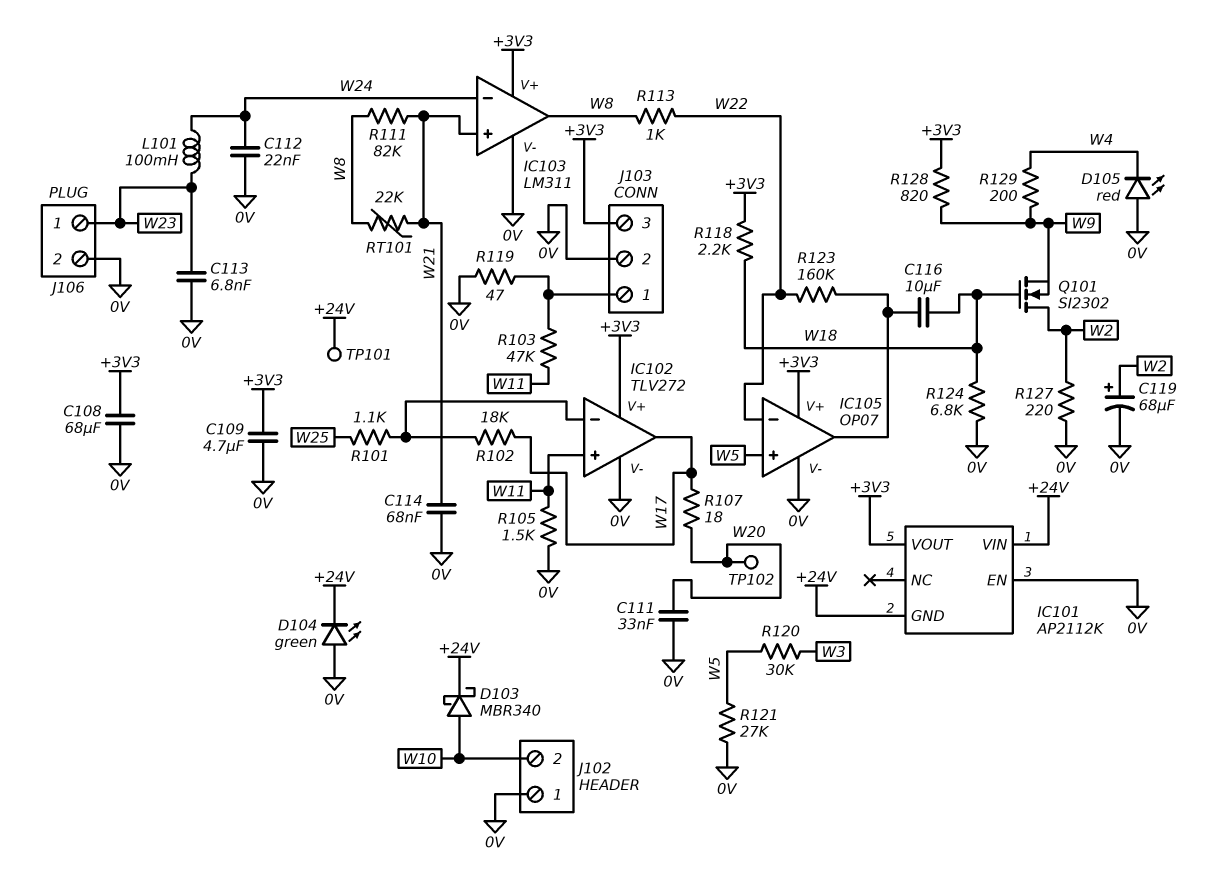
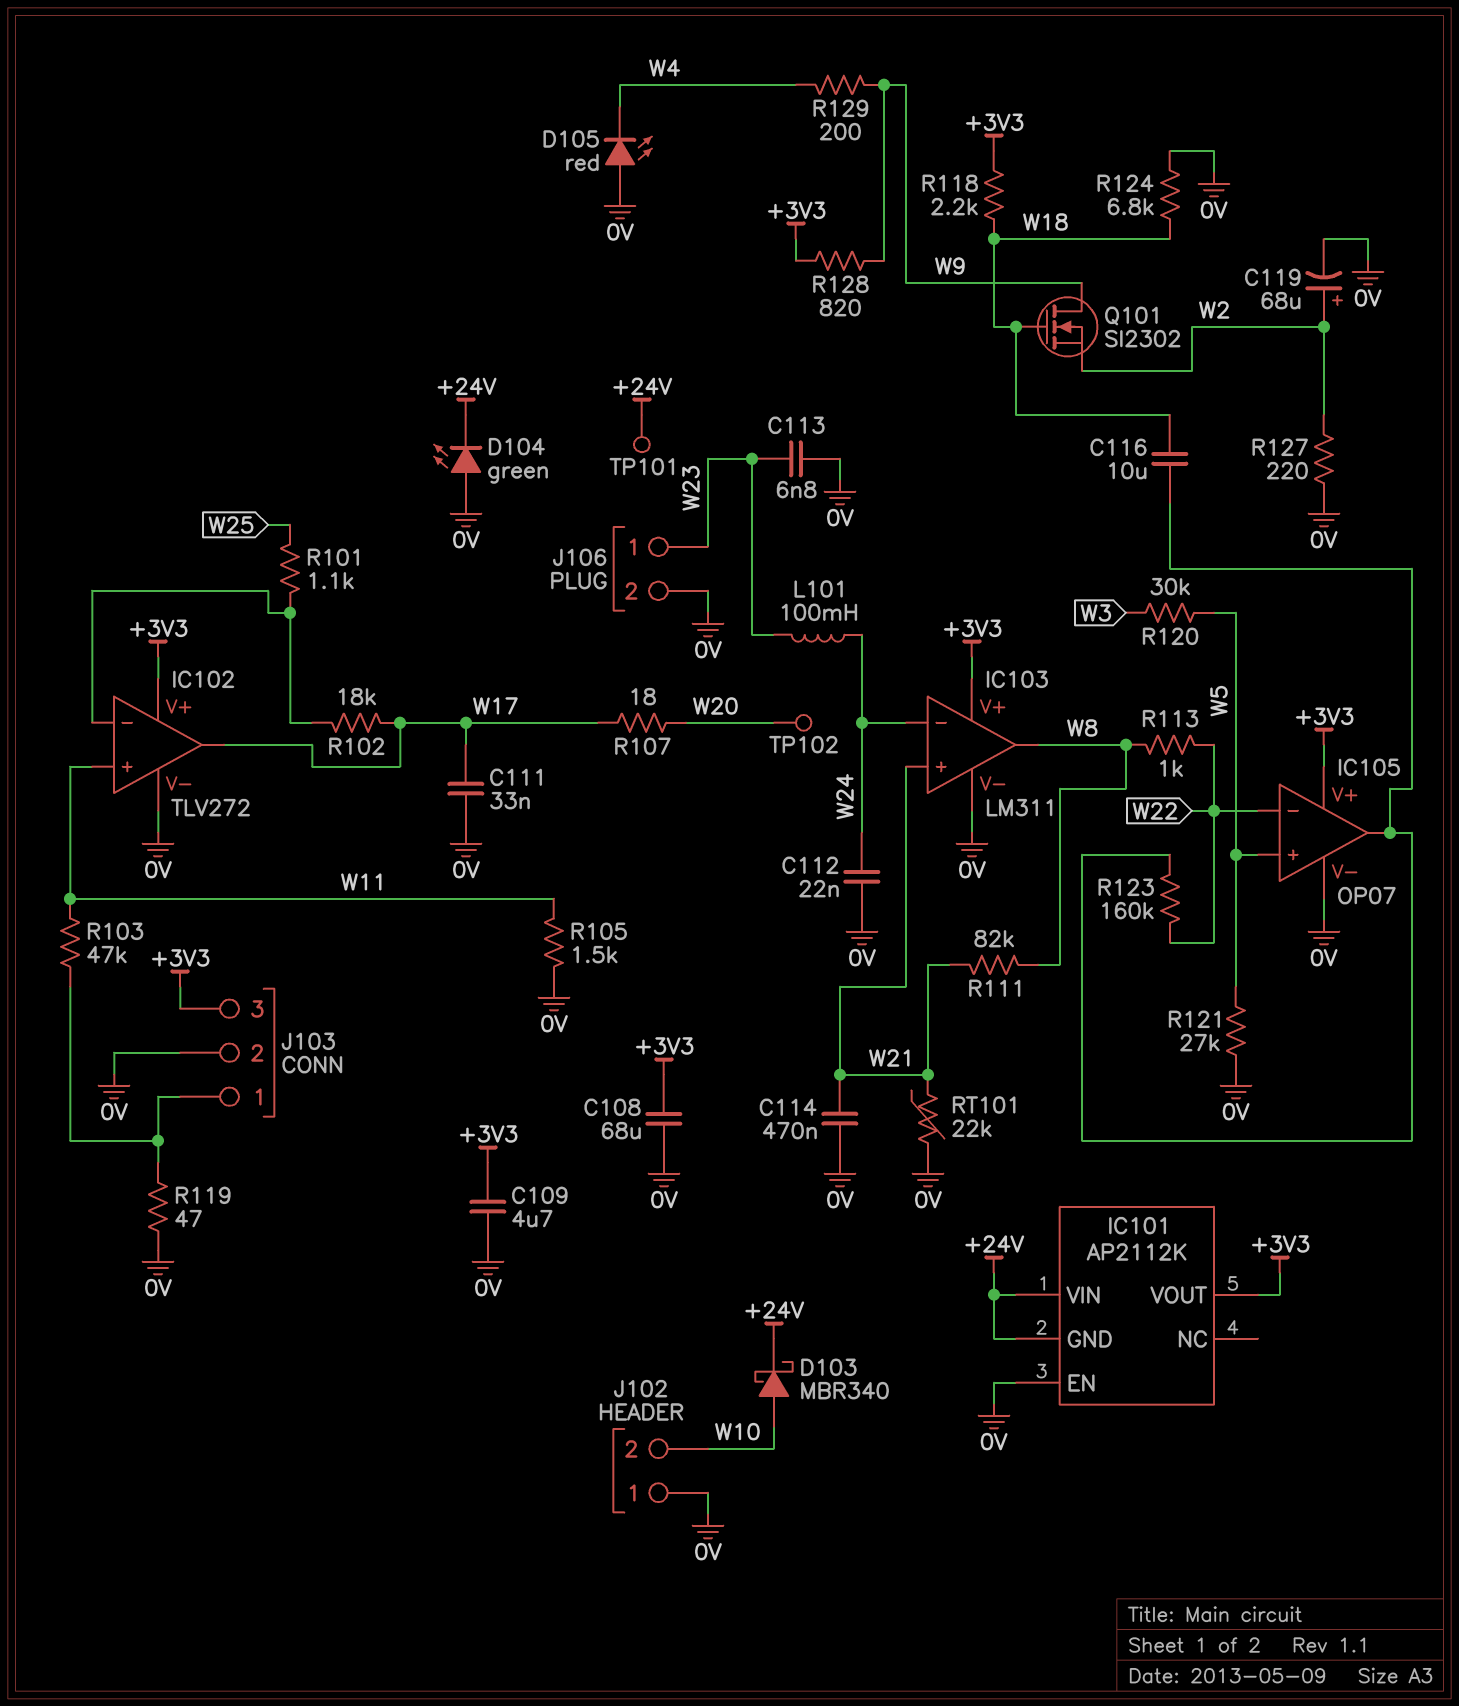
C111: 33nF (0V, W20) -> 33nF (0V, W17)
C114: 68nF (0V, W21) -> 470nF (0V, W21)
Q101: NMOS SI2302 (G W18, D W2, S W9) -> NMOS SI2302 (G W18, D W9, S W2)
RT101: 22k (W8, W21) -> 22k (0V, W21)

